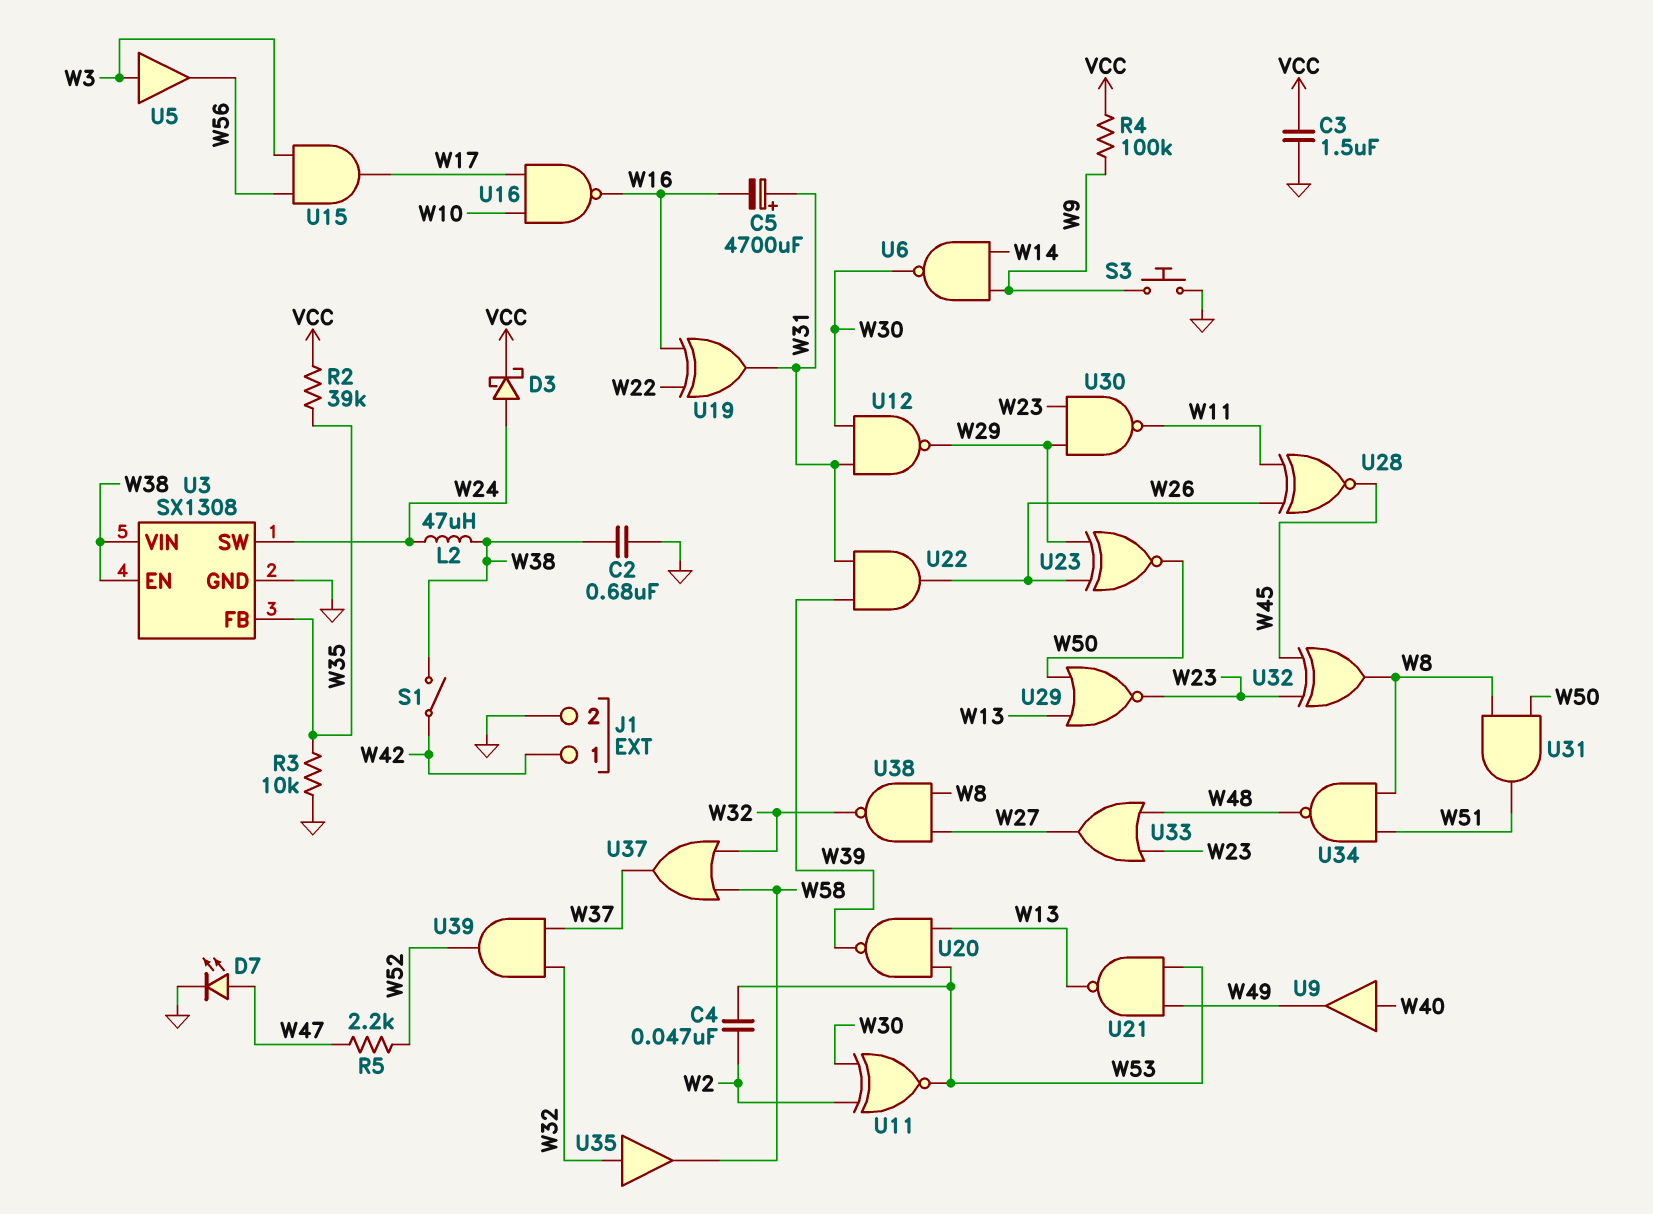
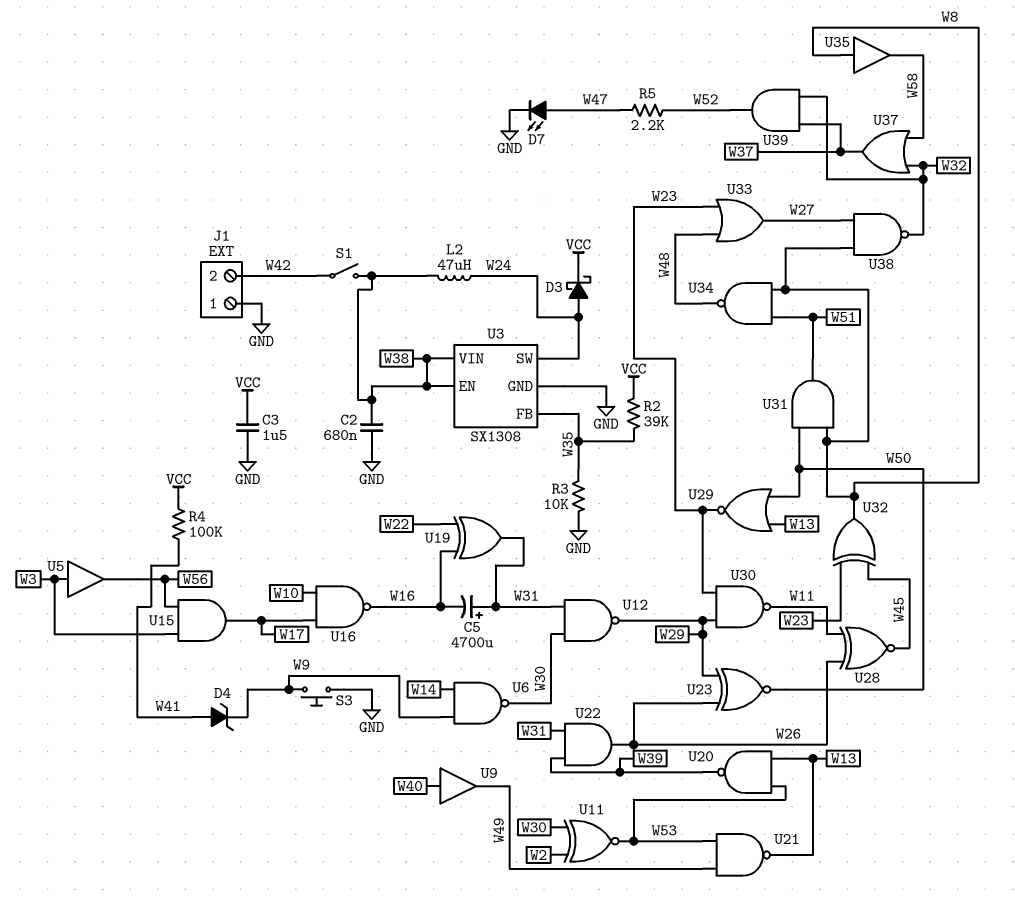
C4: 47nF (W2, W53) -> none
D4: none -> zener (A W41, K W9)
J1 pin 1: W42 -> GND
J1 pin 2: GND -> W42
R4: 100k (VCC, W9) -> 100k (VCC, W41)
U35: buffer (in W32, out W58) -> buffer (in W8, out W58)

